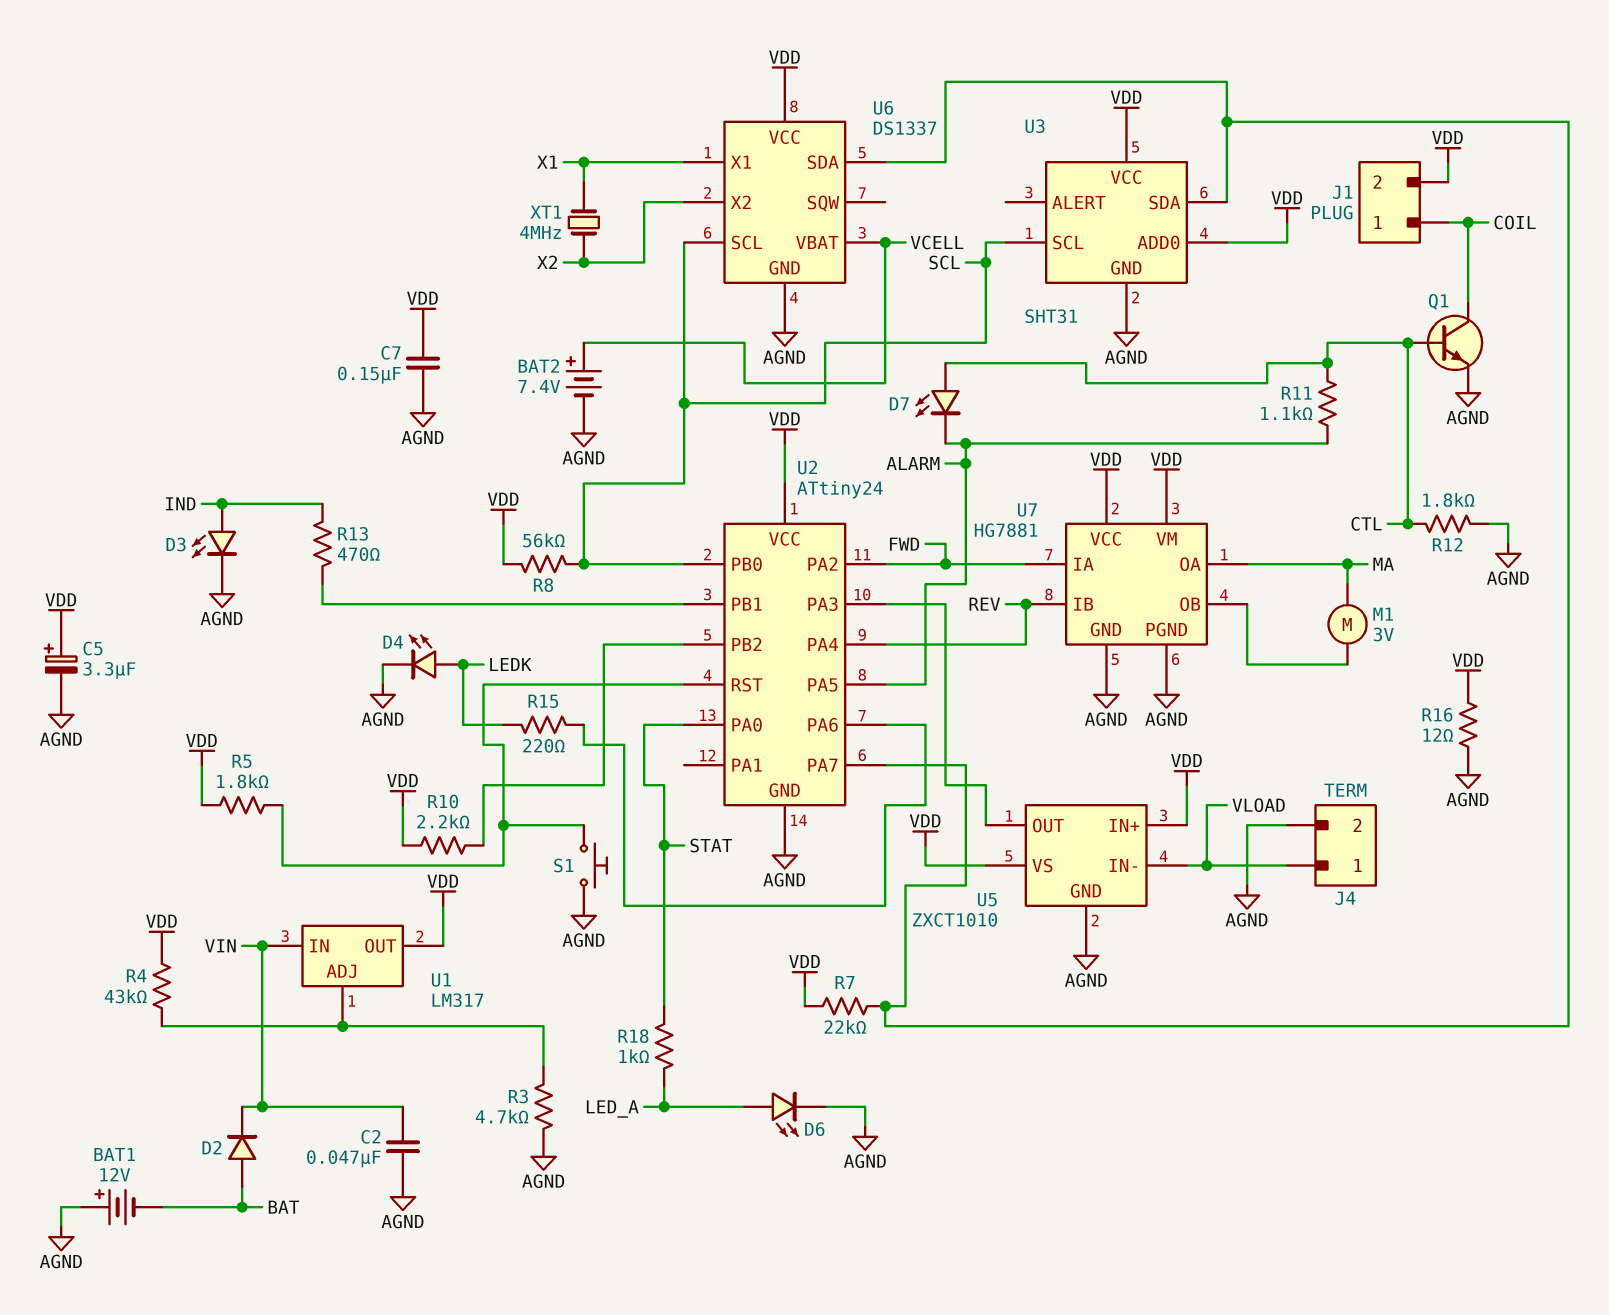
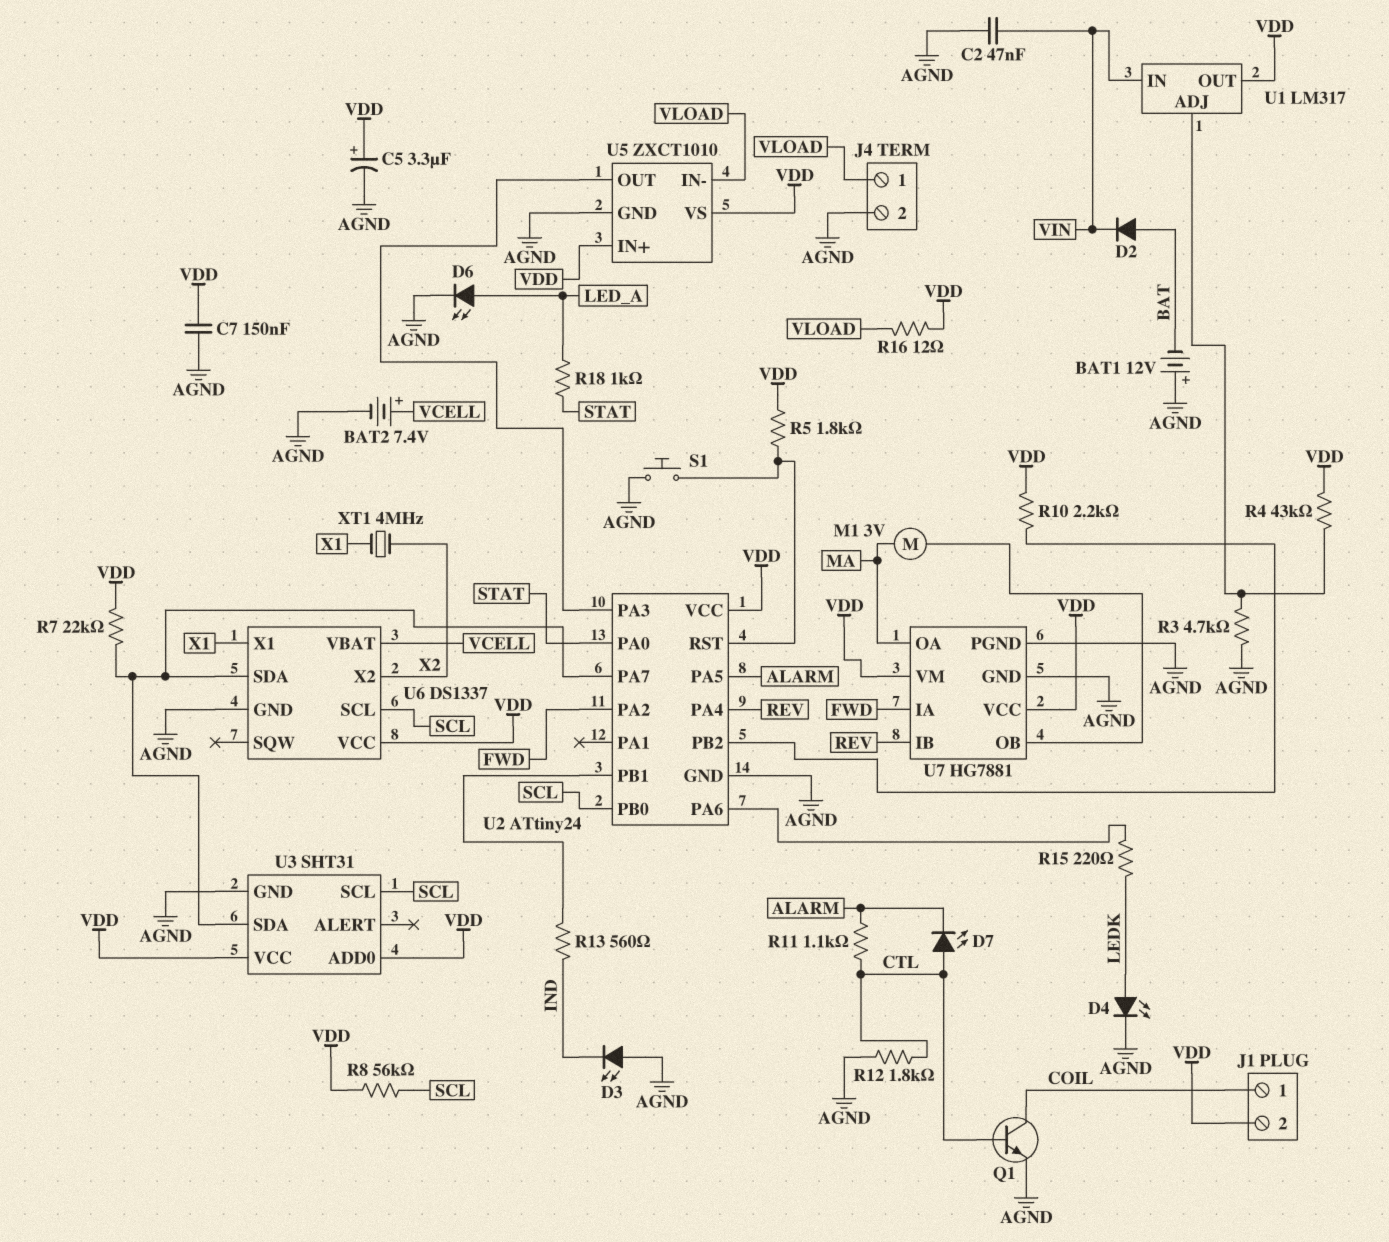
D3: LED (A IND, K AGND) -> LED (A AGND, K IND)
R13: 470 (IND, U2/PB1) -> 560 (IND, U2/PB1)
R16: 12 (AGND, VDD) -> 12 (VDD, VLOAD)

